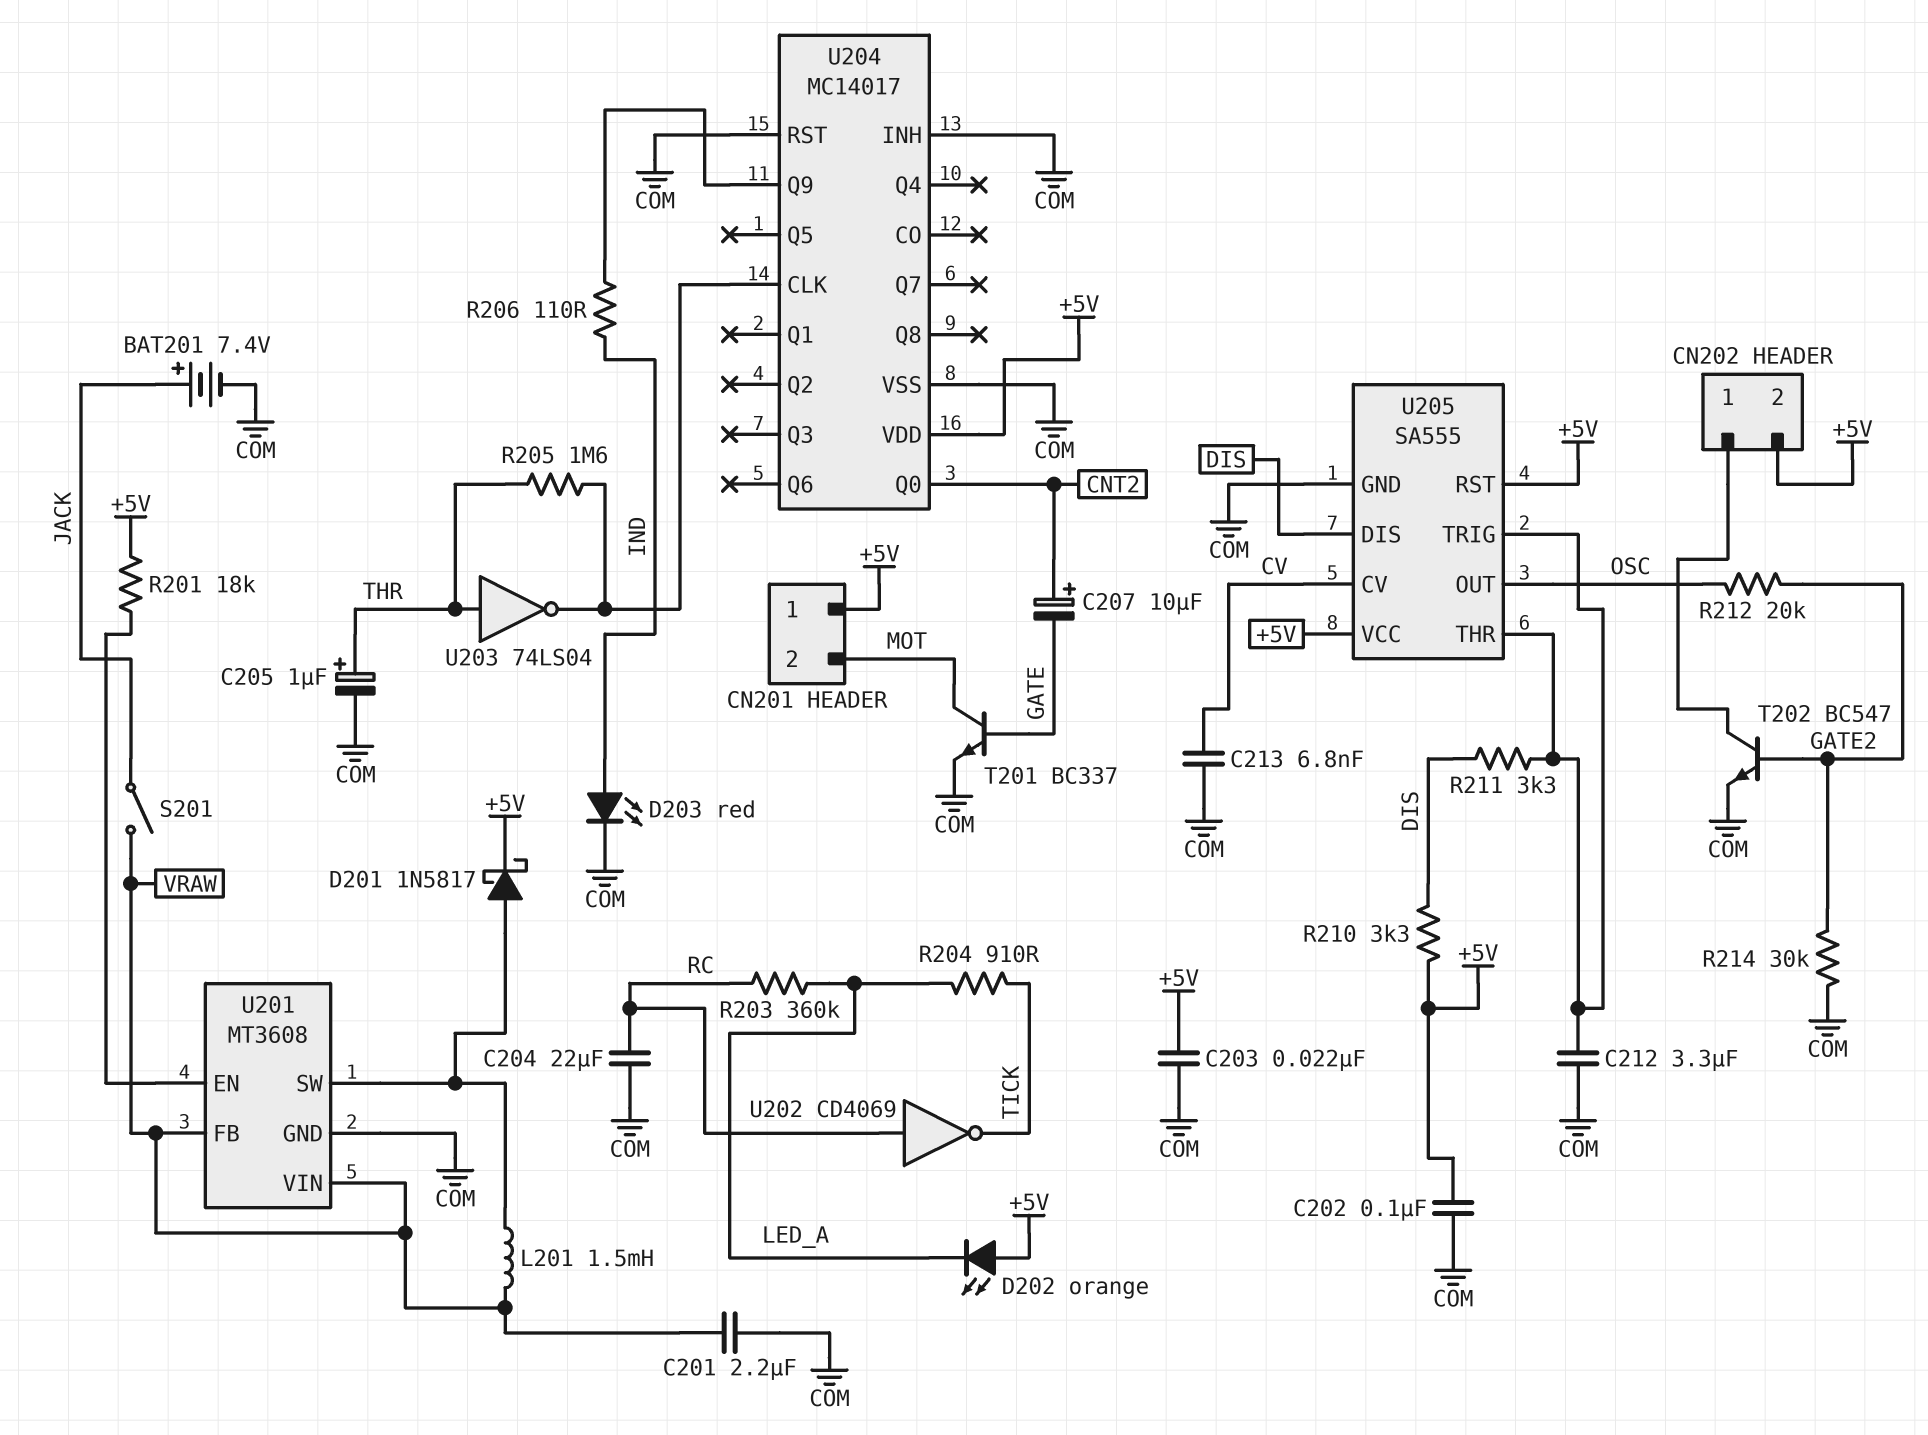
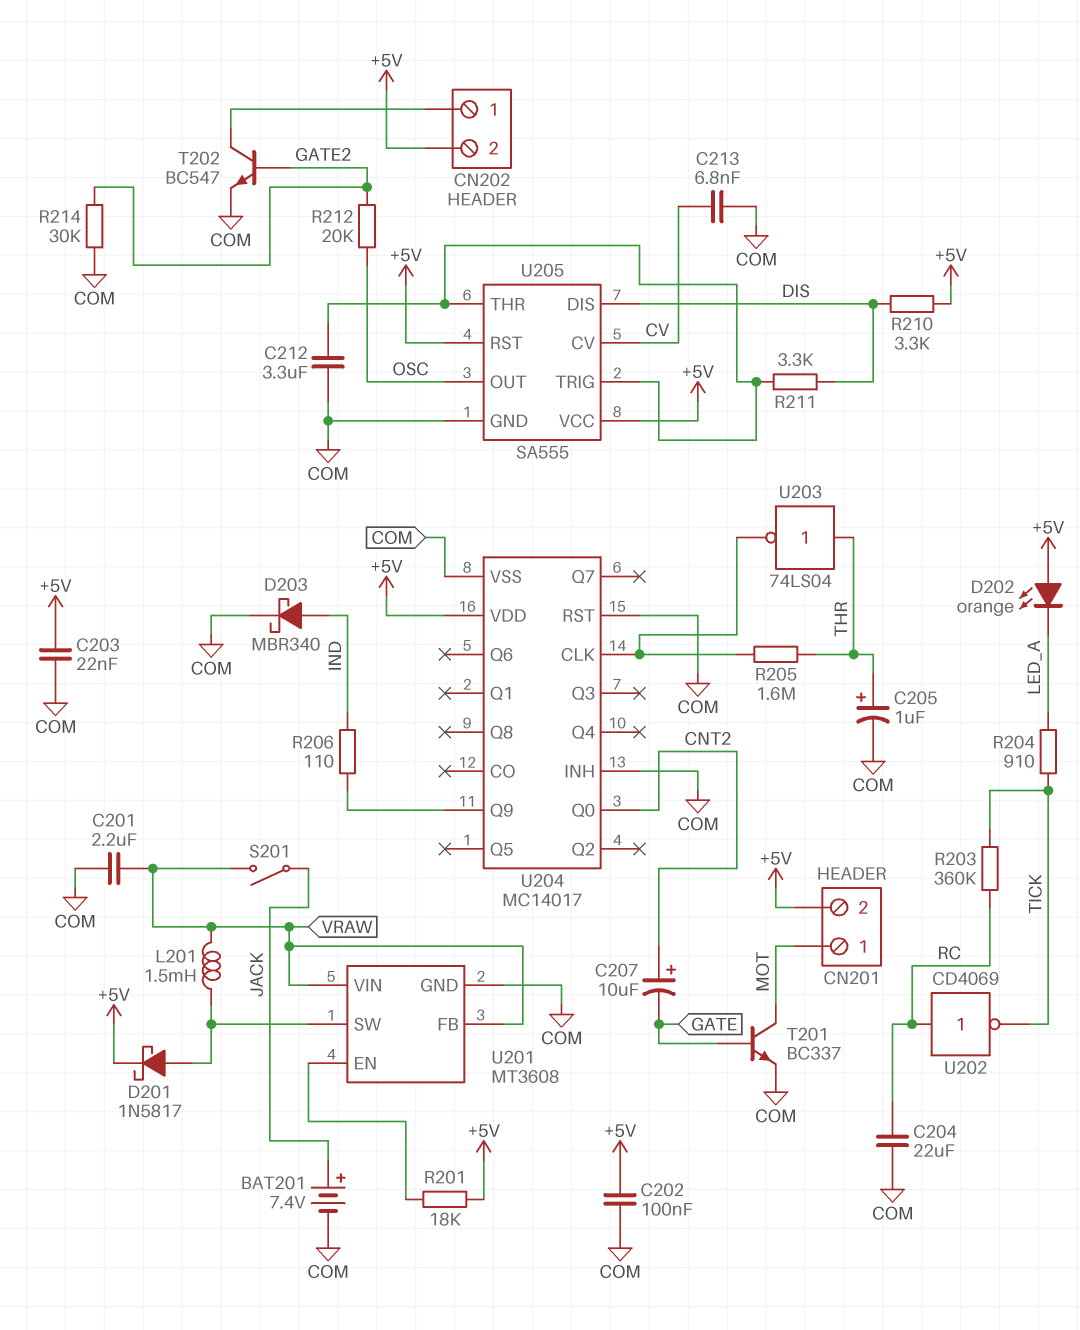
CN201 pin 1: +5V -> MOT
CN201 pin 2: MOT -> +5V
D203: LED red (A IND, K COM) -> schottky MBR340 (A IND, K COM)
R203: 360k (LED_A, RC) -> 360k (RC, TICK)

